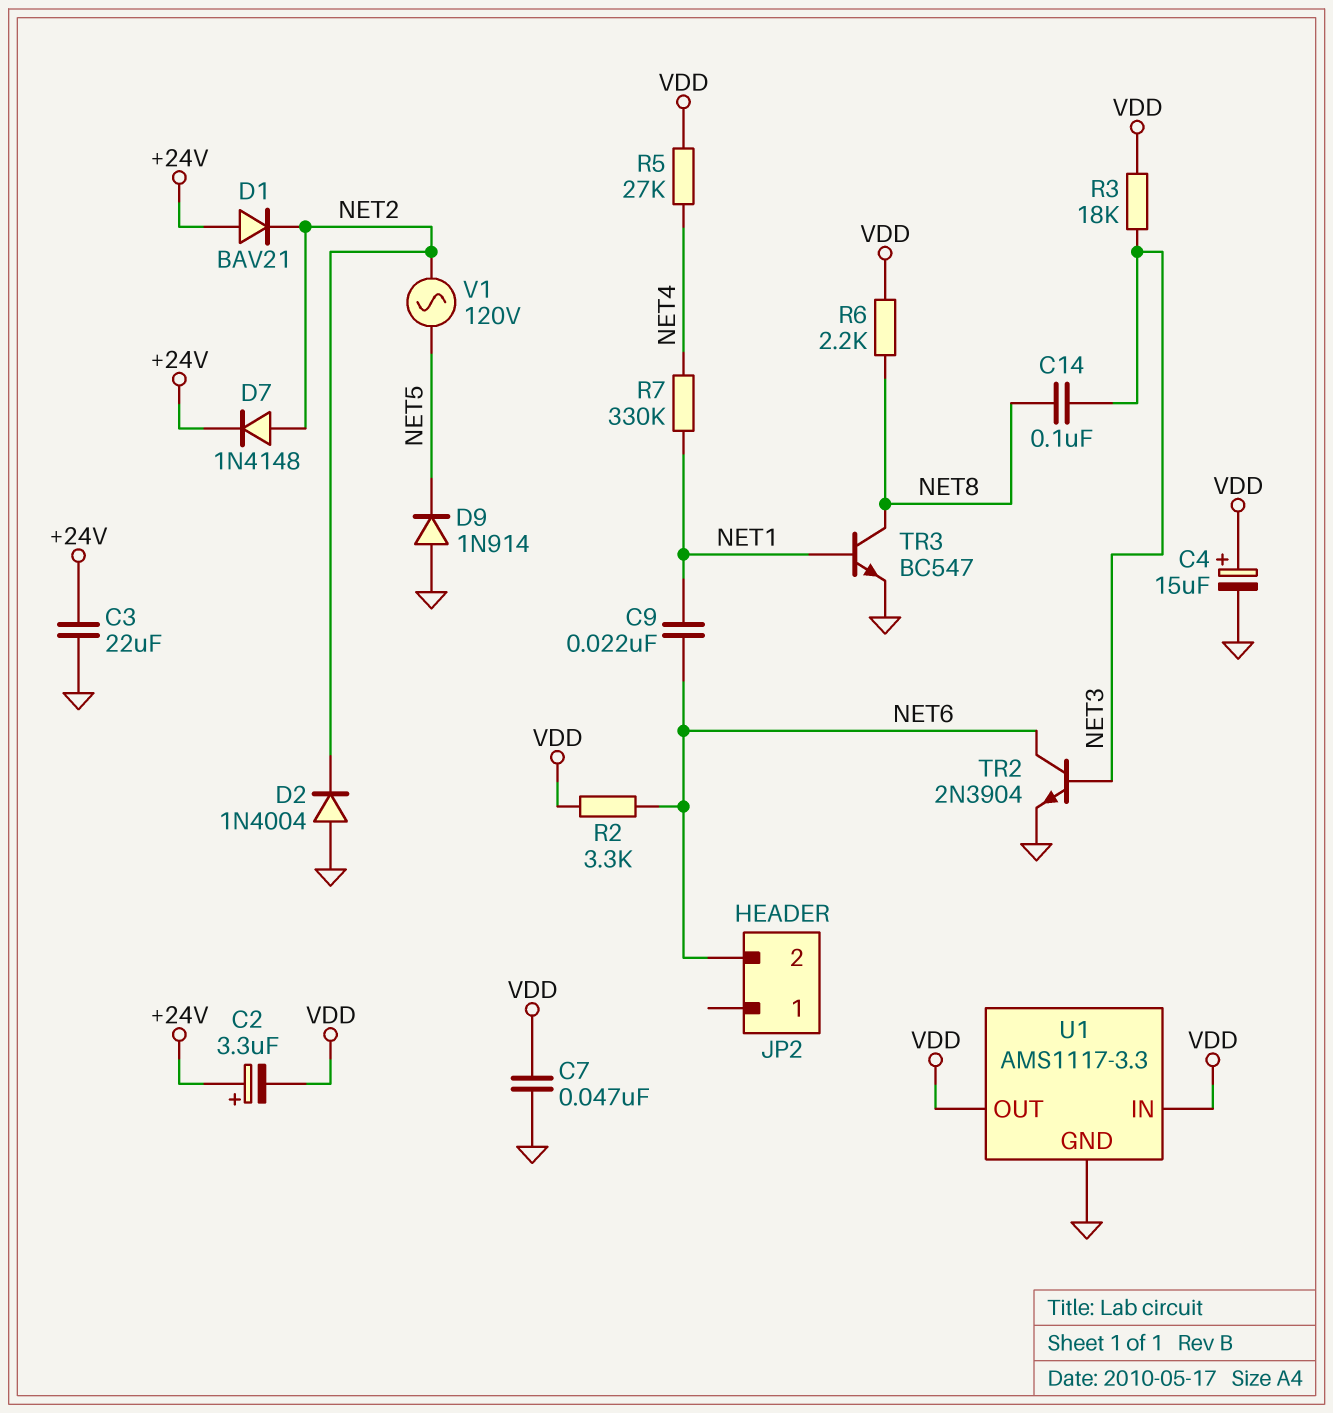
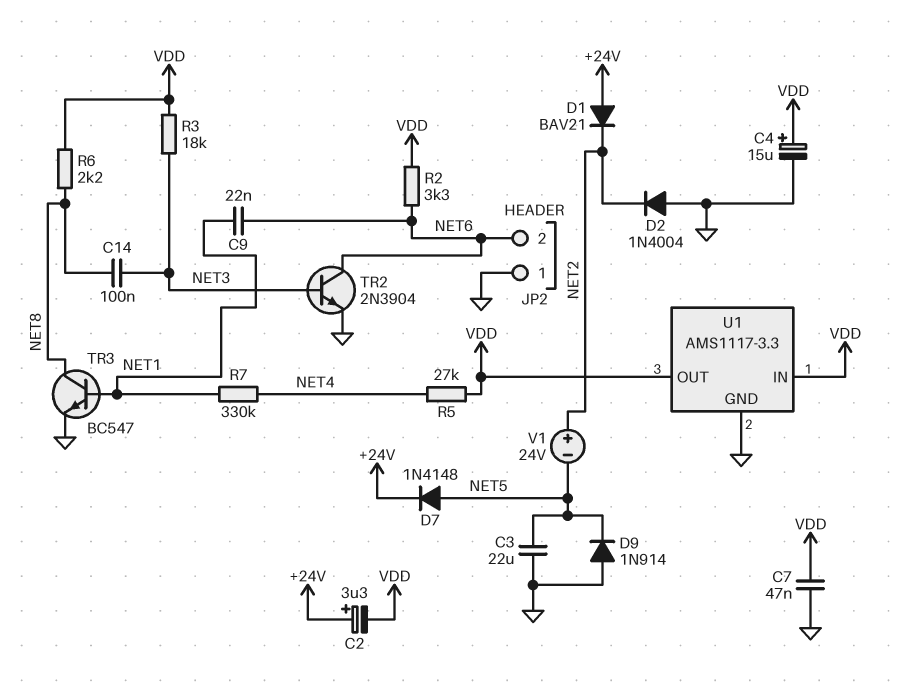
C3: 22uF (+24V, GND) -> 22uF (GND, NET5)
D7: diode 1N4148 (A NET2, K +24V) -> diode 1N4148 (A NET5, K +24V)
JP2 pin 1: none -> GND
V1: AC 120V (NET2, NET5) -> 24V (plus NET2, minus NET5)

